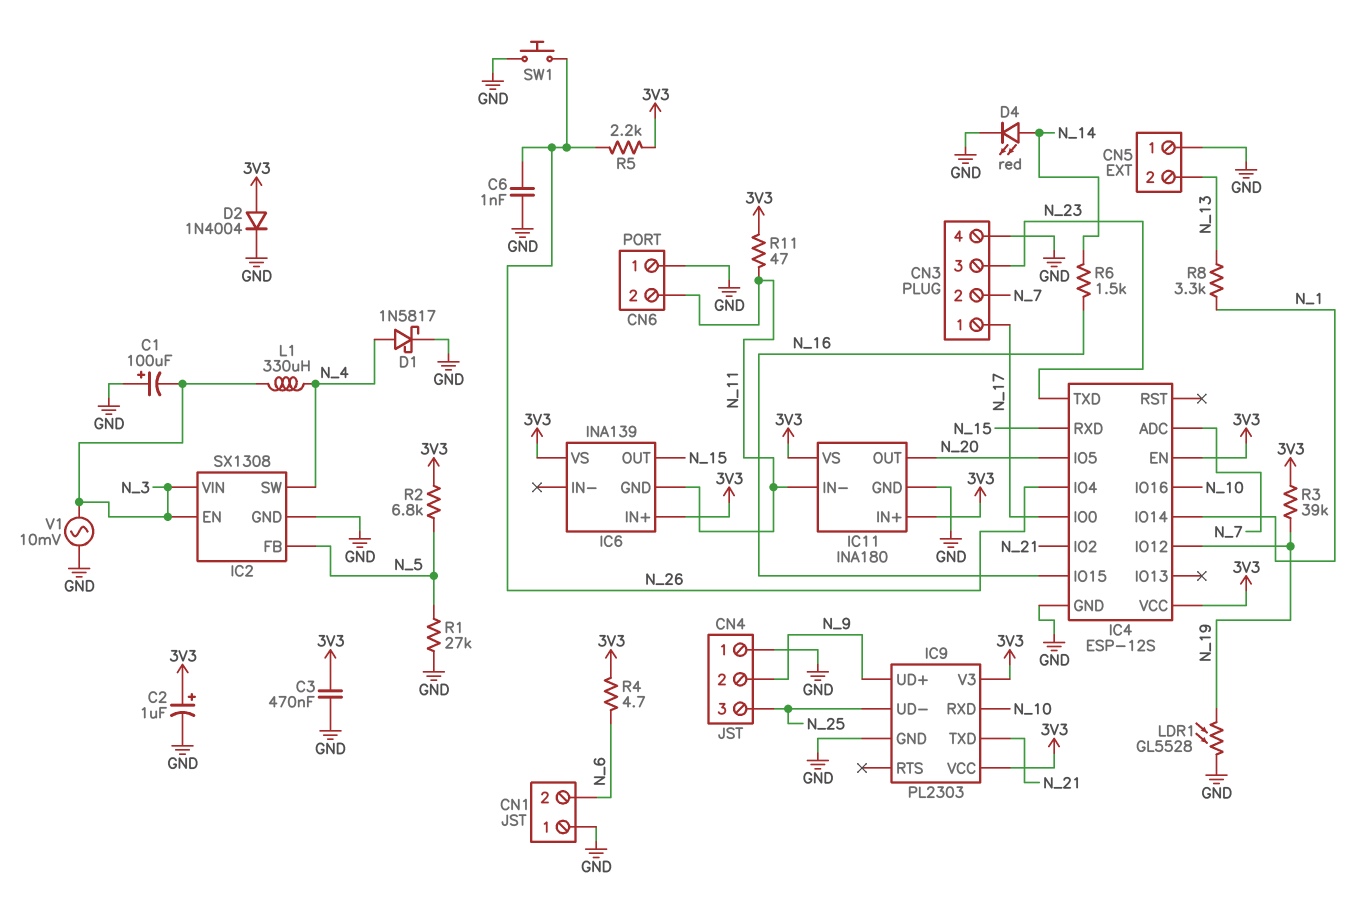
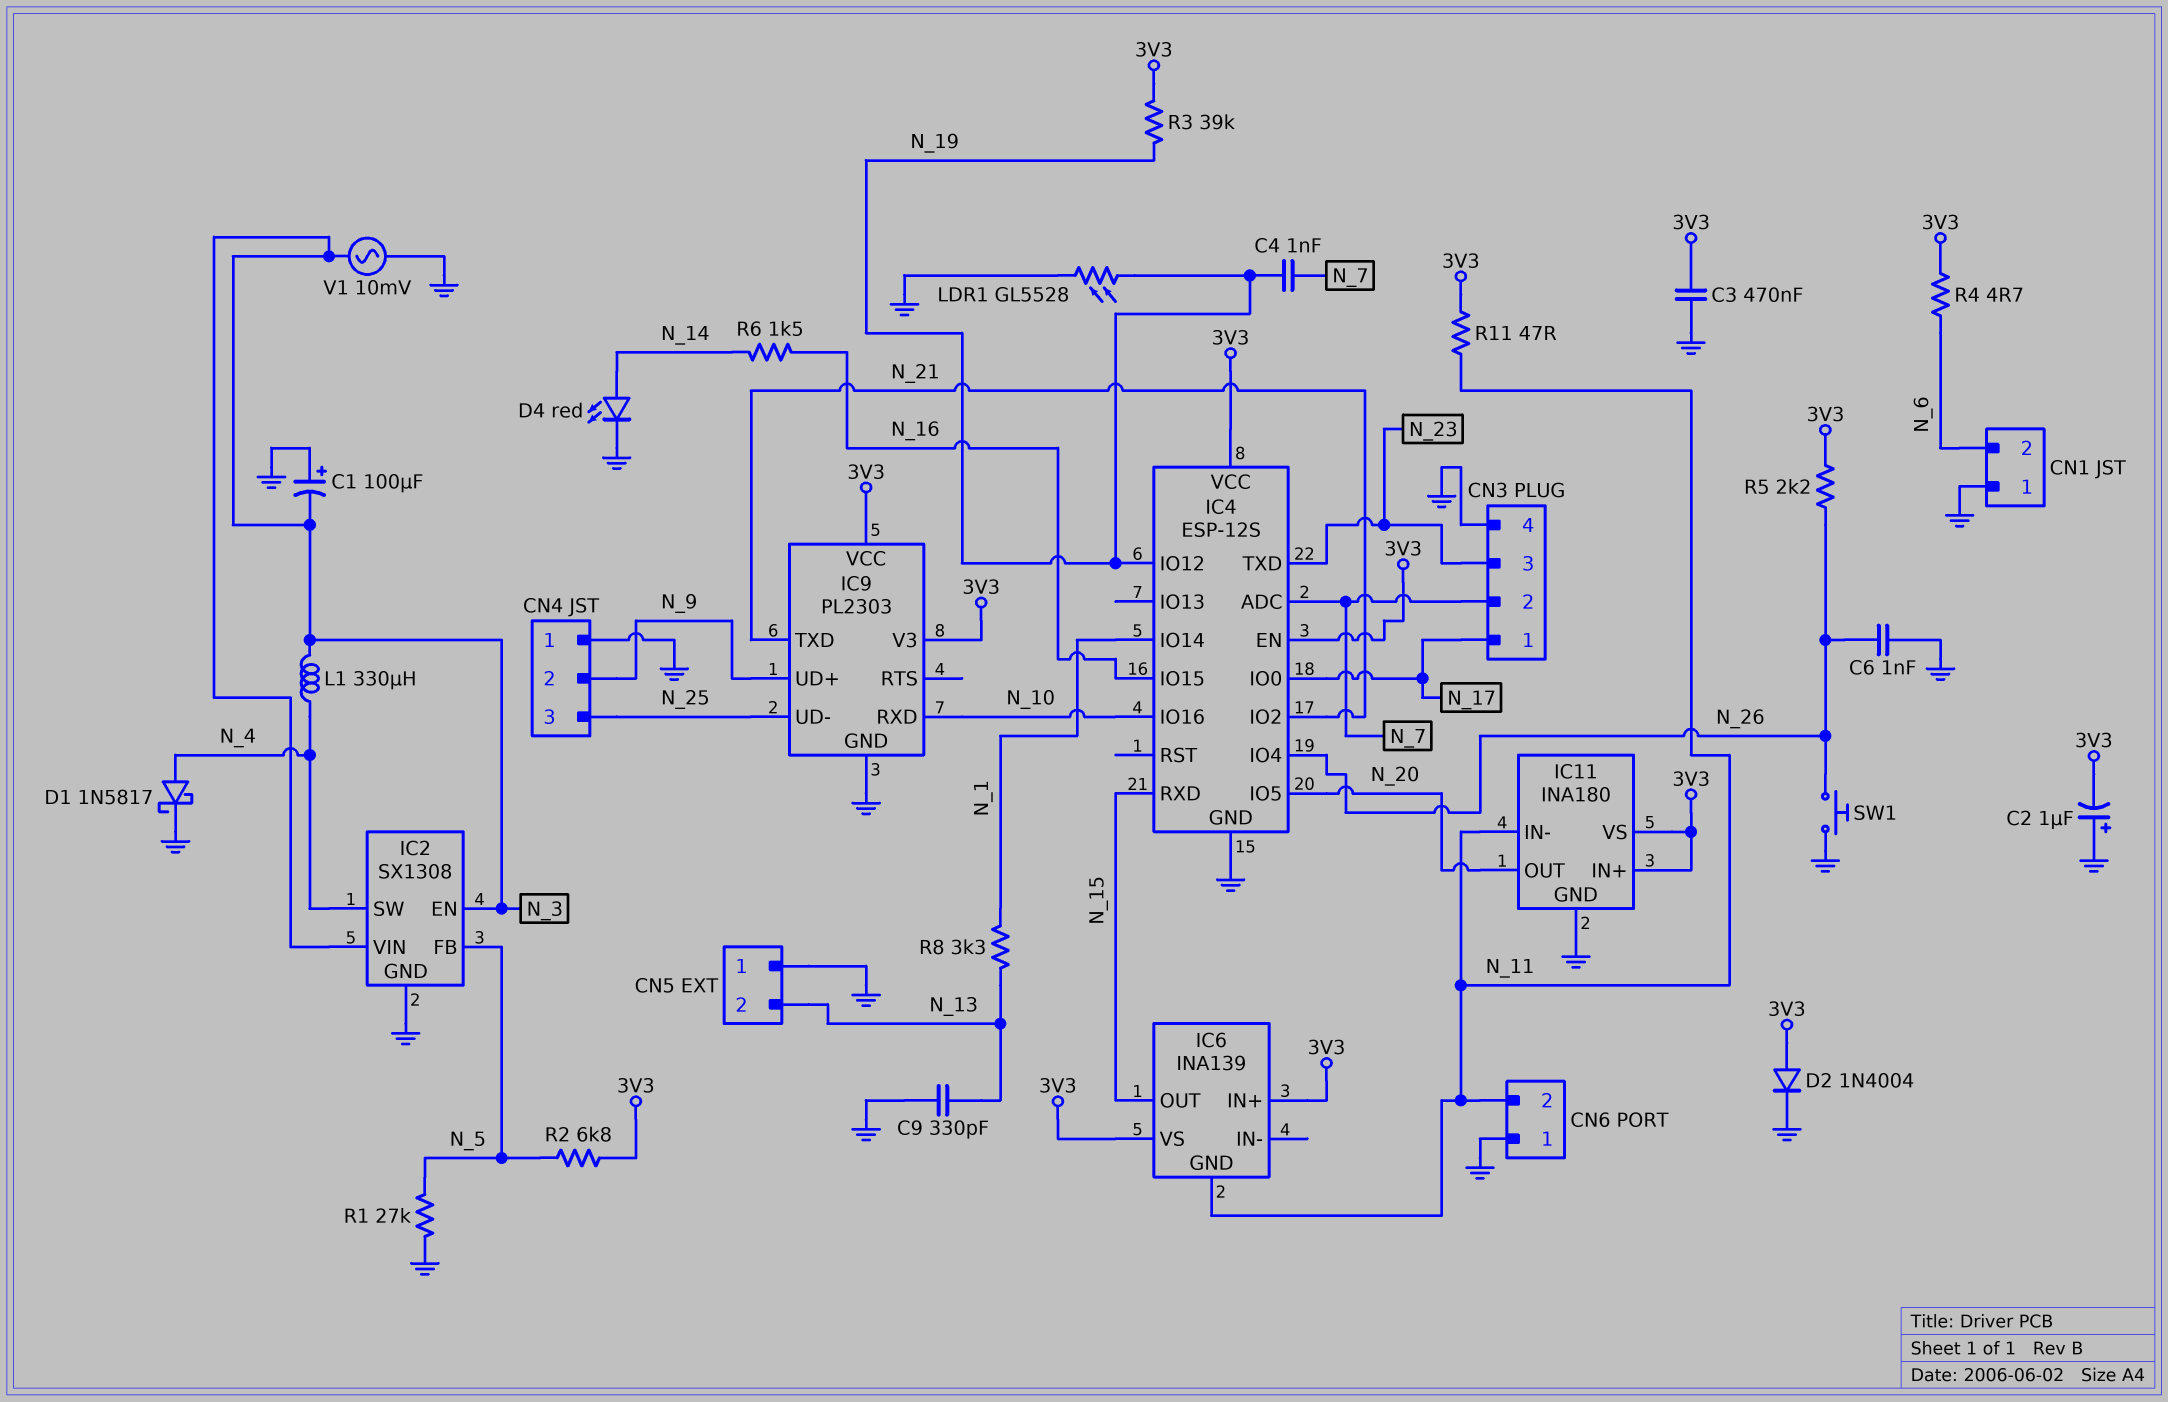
C2: 1uF (plus 3V3, minus GND) -> 1uF (plus GND, minus 3V3)
C4: none -> 1nF (N_7, N_19)
C9: none -> 330pF (GND, N_13)

